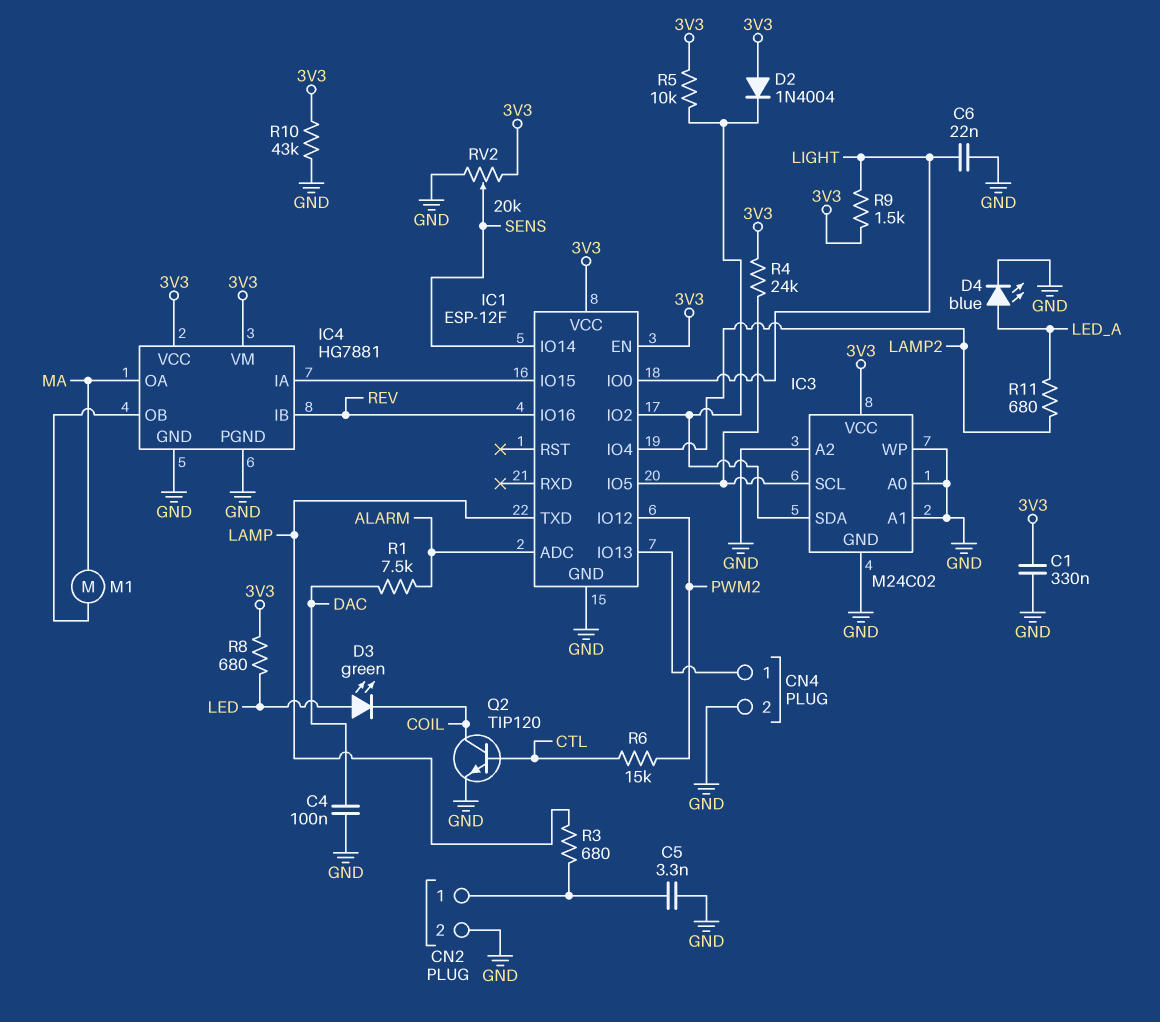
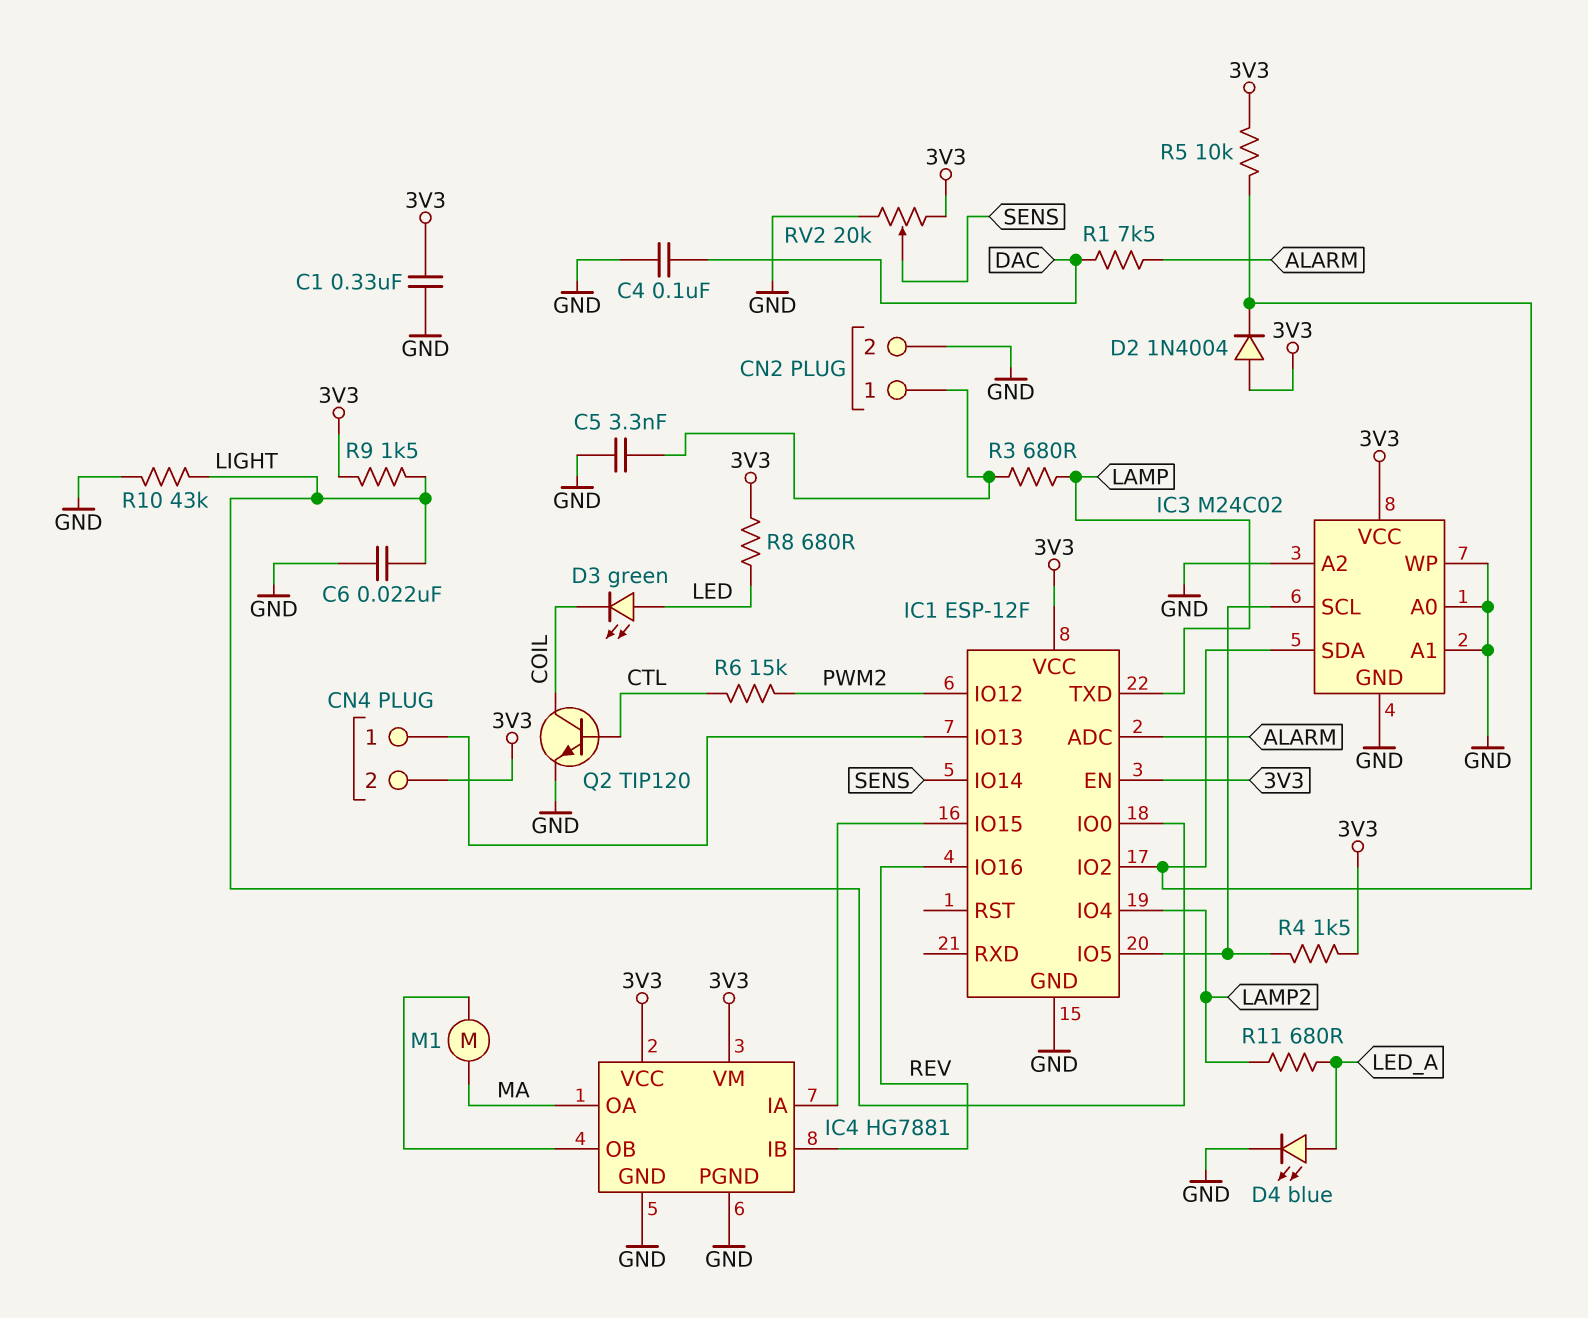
CN4 pin 2: GND -> 3V3
R4: 24k (3V3, IC1/IO5) -> 1.5k (3V3, IC1/IO5)
R10: 43k (3V3, GND) -> 43k (GND, LIGHT)

